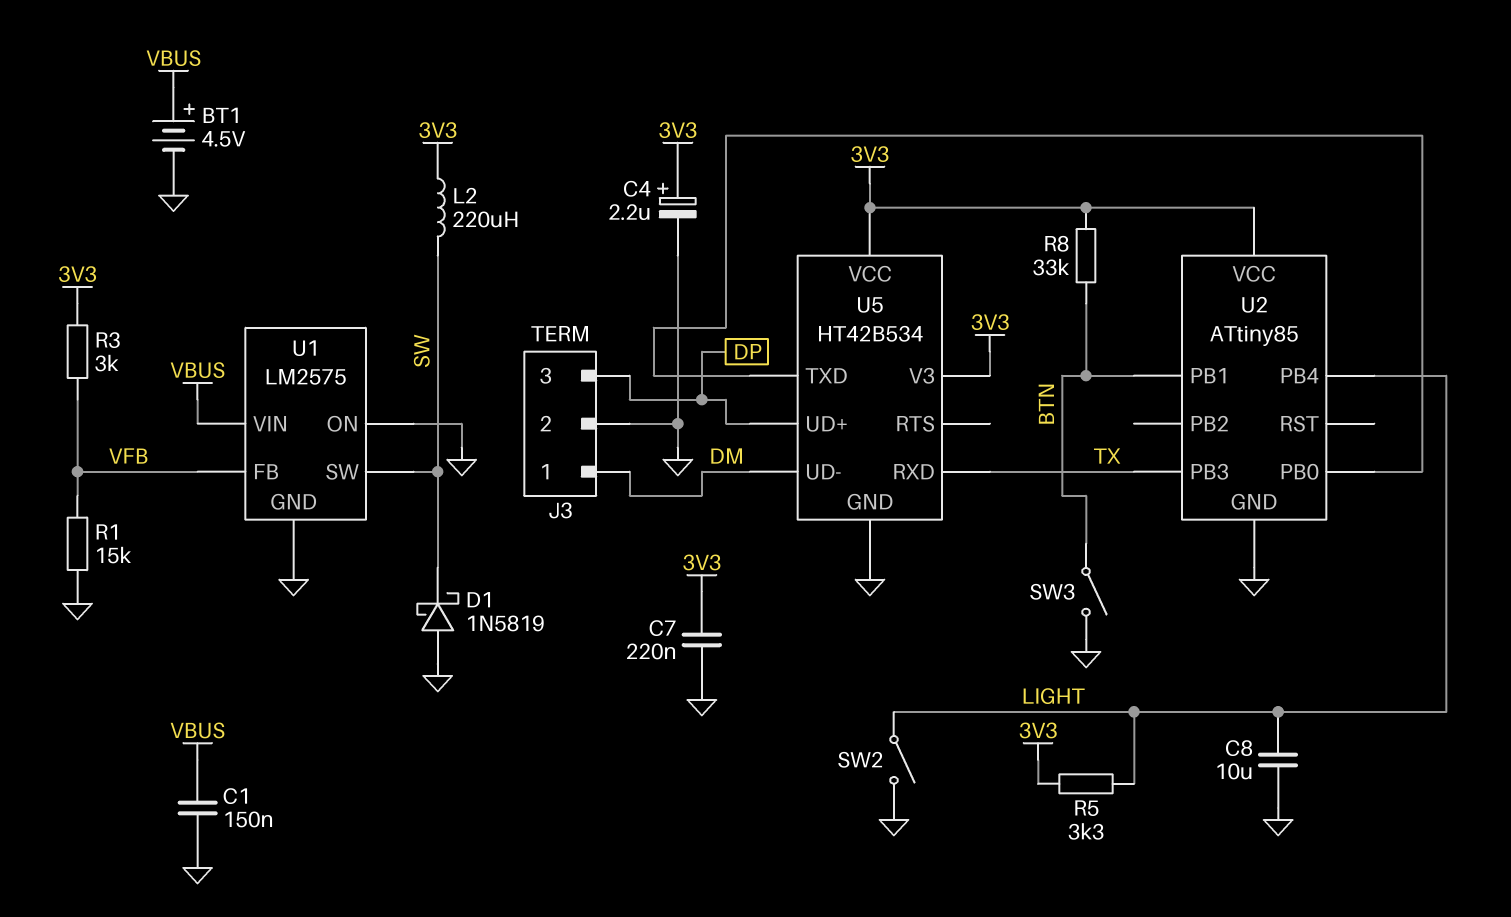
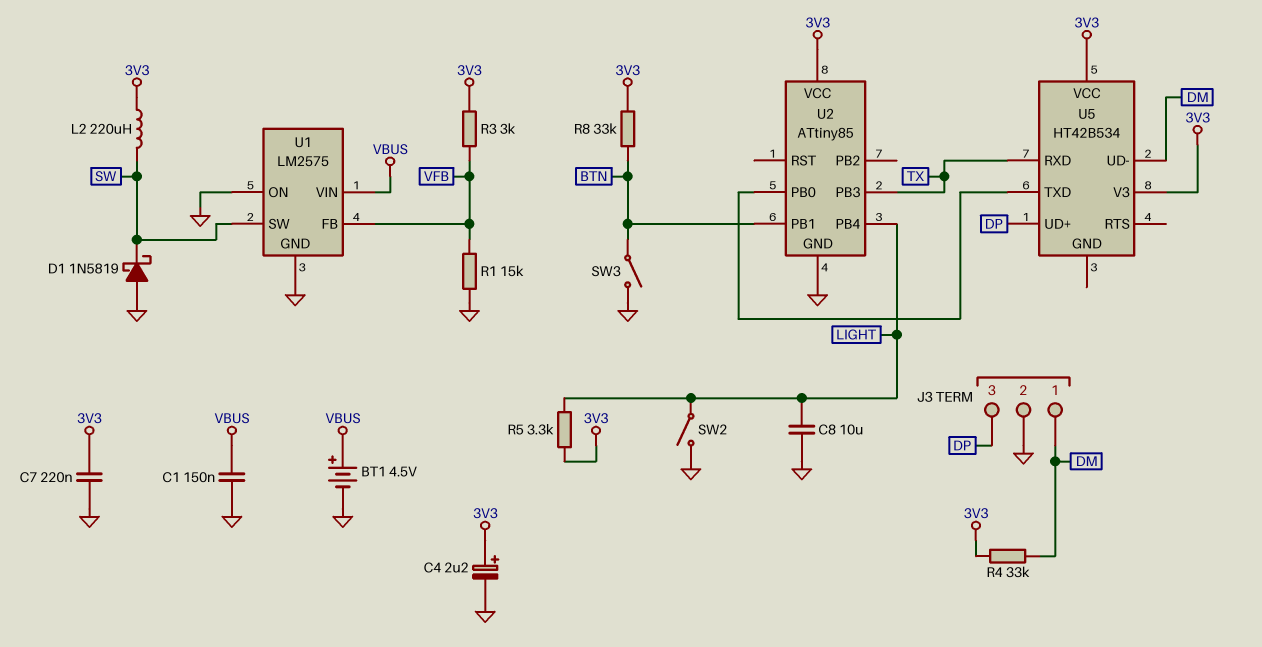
R4: none -> 33k (3V3, DM)
U5 pin GND: GND -> none

